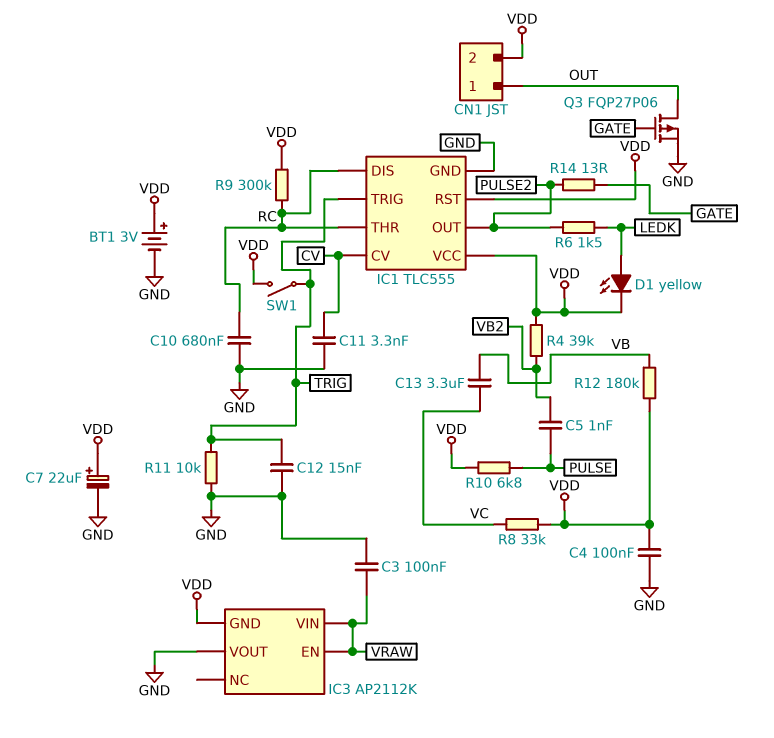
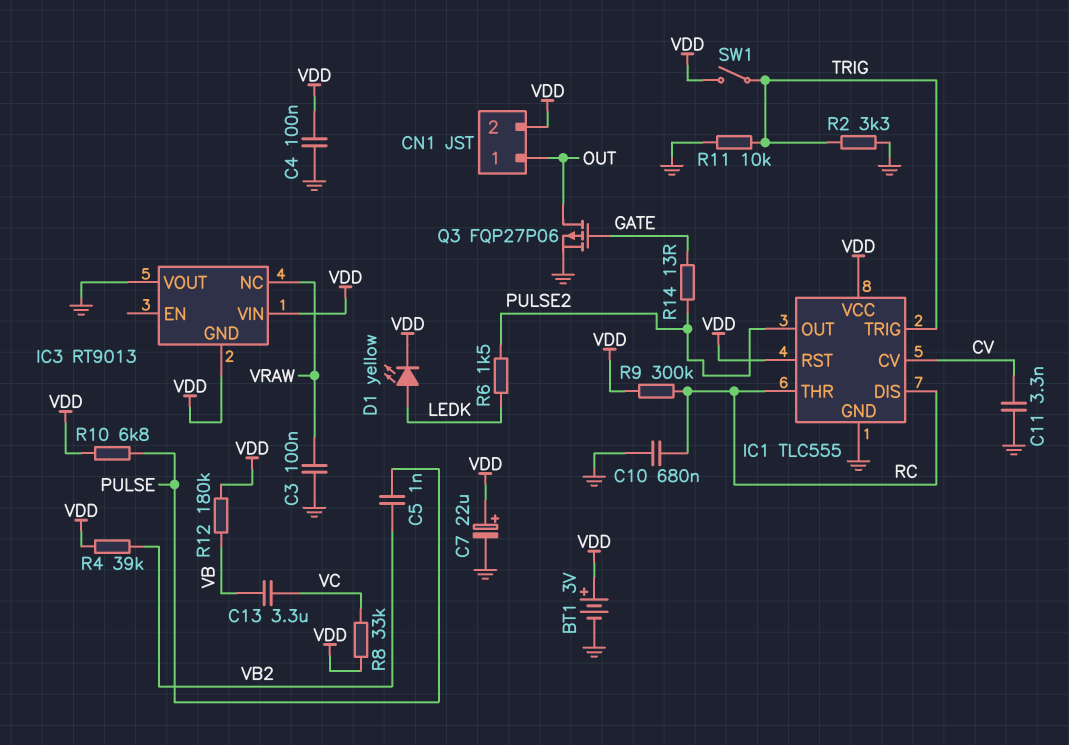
C12: 15nF (GND, TRIG) -> none
IC3: AP2112K -> RT9013
IC3 pin EN: VRAW -> none
IC3 pin NC: none -> VRAW
IC3 pin VIN: VRAW -> VDD
R2: none -> 3.3k (GND, TRIG)

